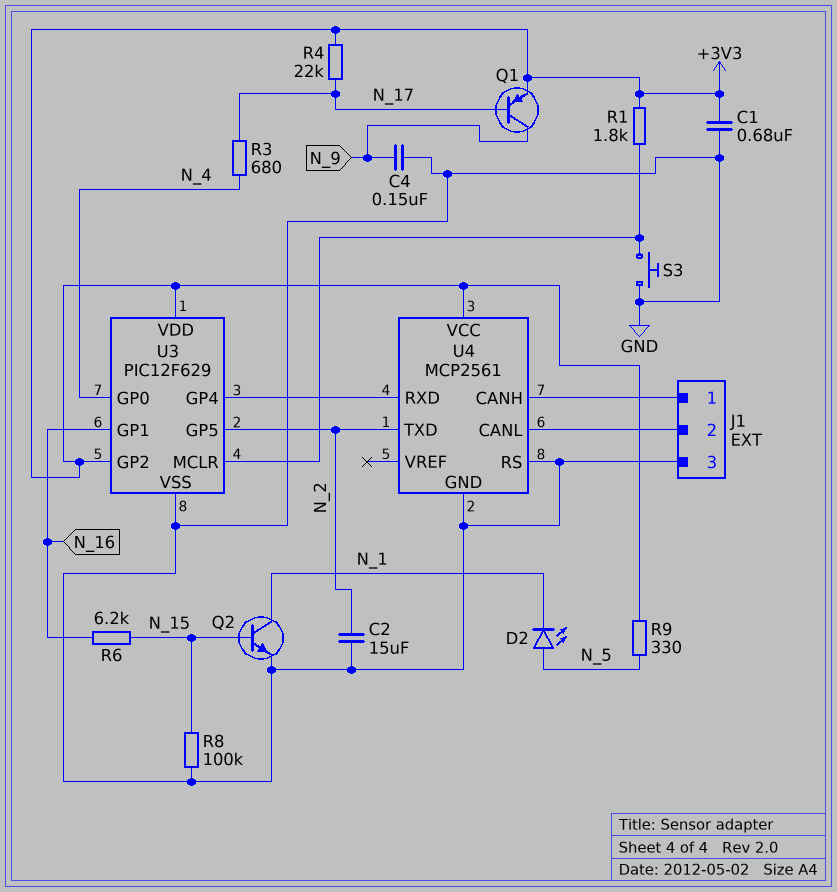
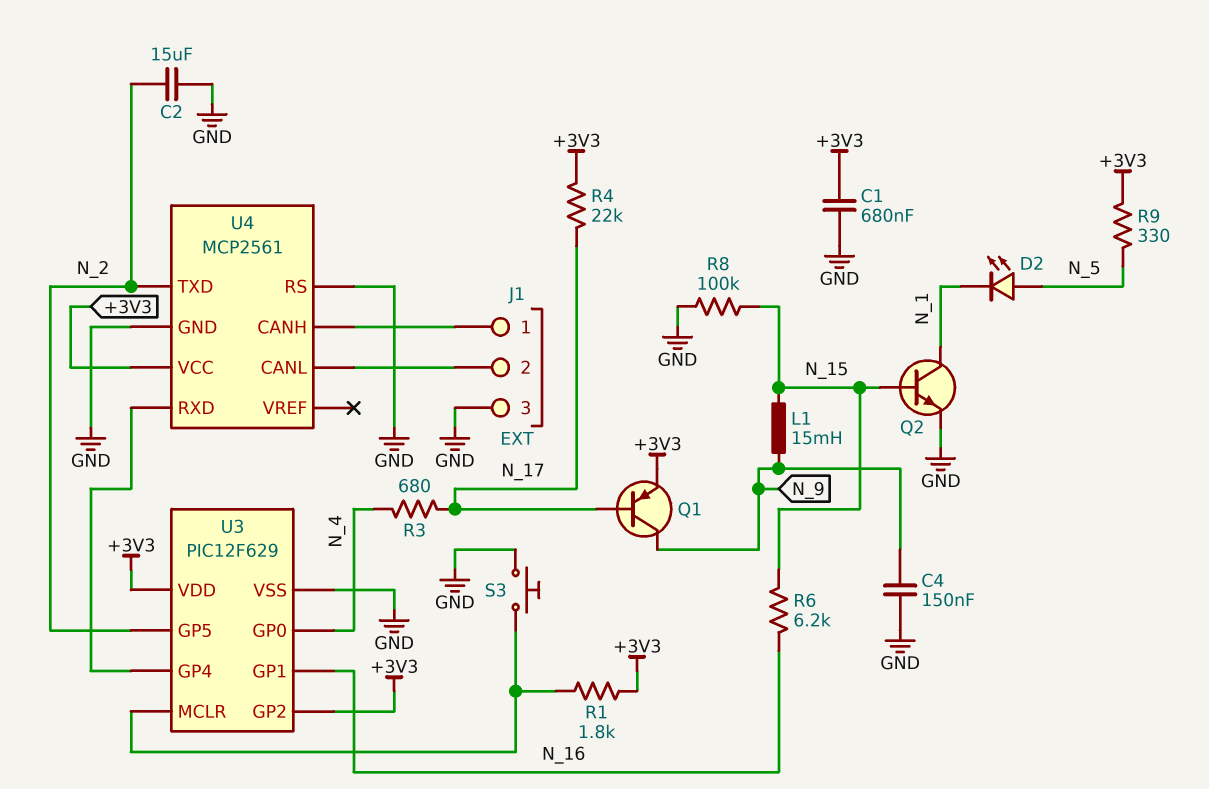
L1: none -> 15mH (N_9, N_15)

